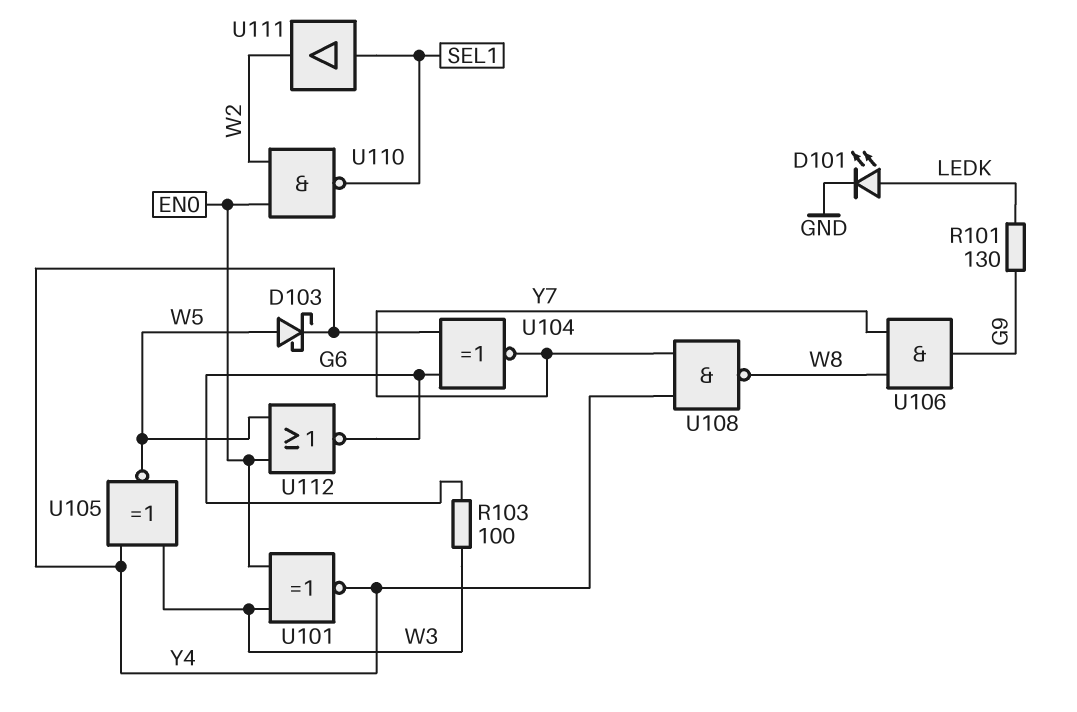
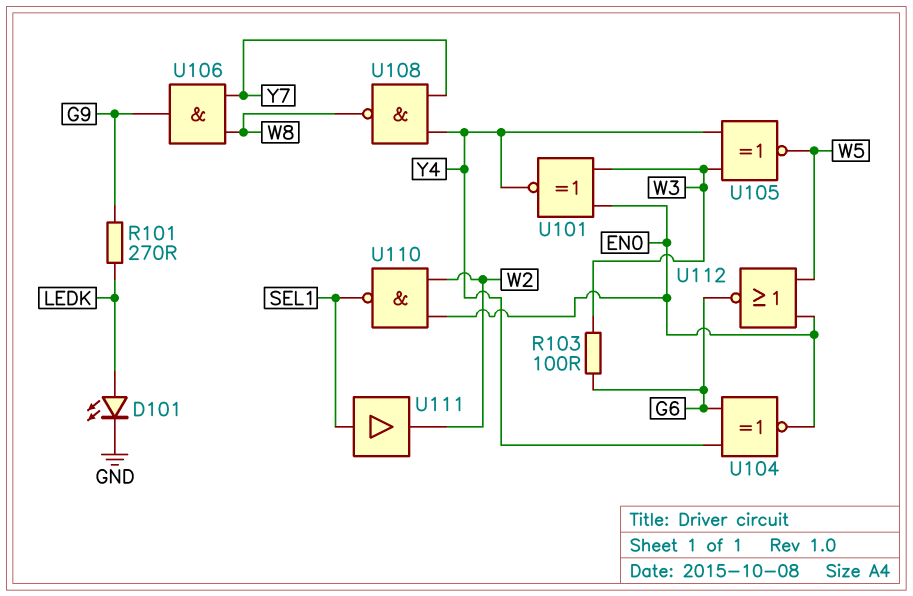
D103: schottky (A W5, K Y4) -> none
R101: 130 (G9, LEDK) -> 270 (G9, LEDK)
U104: XNOR (in G6, in Y4, out Y7) -> XNOR (in G6, in Y4, out EN0)

